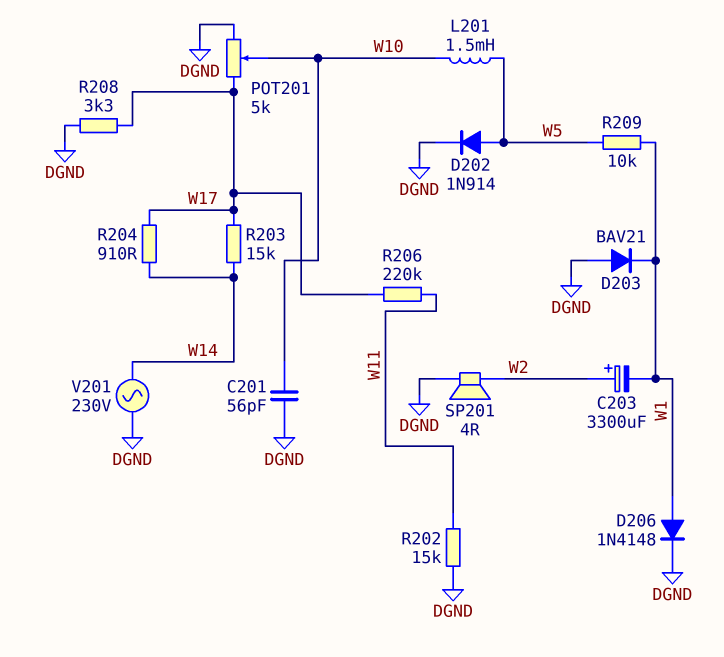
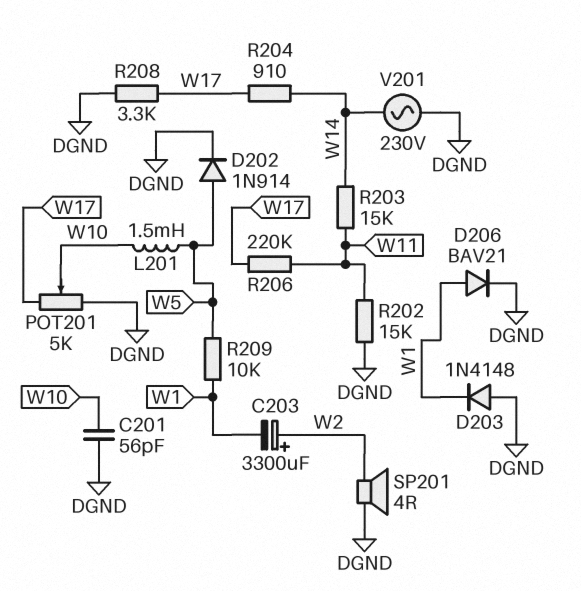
D203: diode BAV21 (A DGND, K W1) -> diode 1N4148 (A DGND, K W1)
D206: diode 1N4148 (A W1, K DGND) -> diode BAV21 (A W1, K DGND)
R203: 15k (W14, W17) -> 15k (W11, W14)

